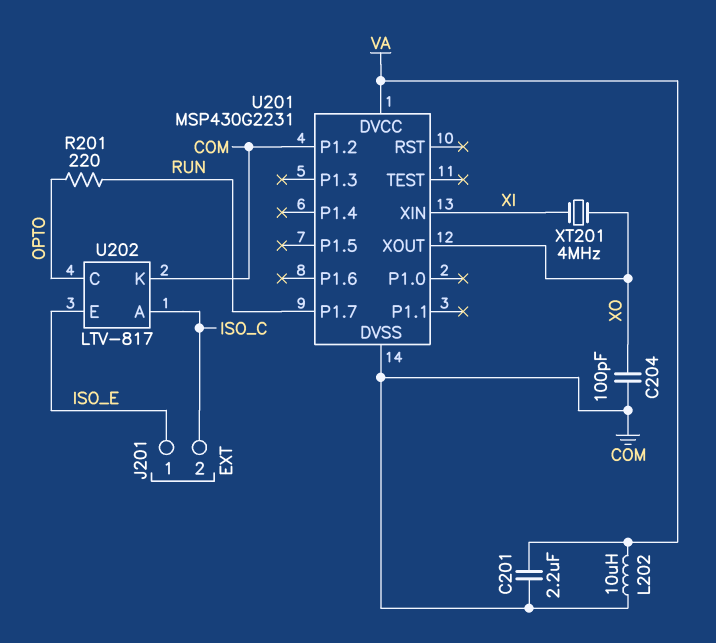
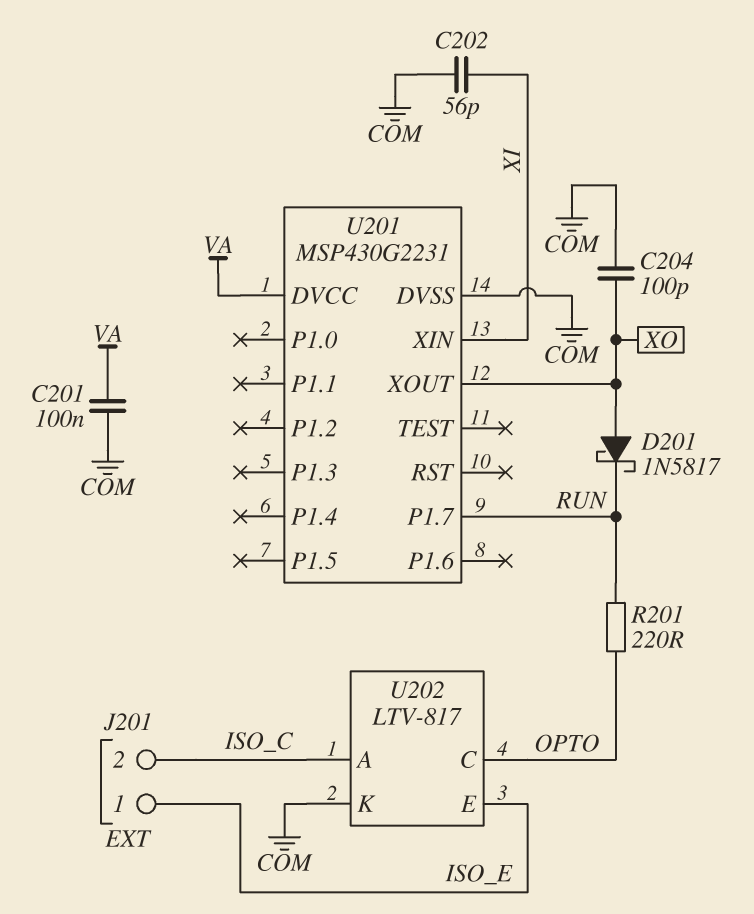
C201: 2.2uF (COM, VA) -> 100nF (COM, VA)
C202: none -> 56pF (COM, XI)
D201: none -> schottky 1N5817 (A XO, K RUN)
L202: 10uH (COM, VA) -> none
U201 pin P1.2: COM -> none
XT201: 4MHz (XI, XO) -> none

